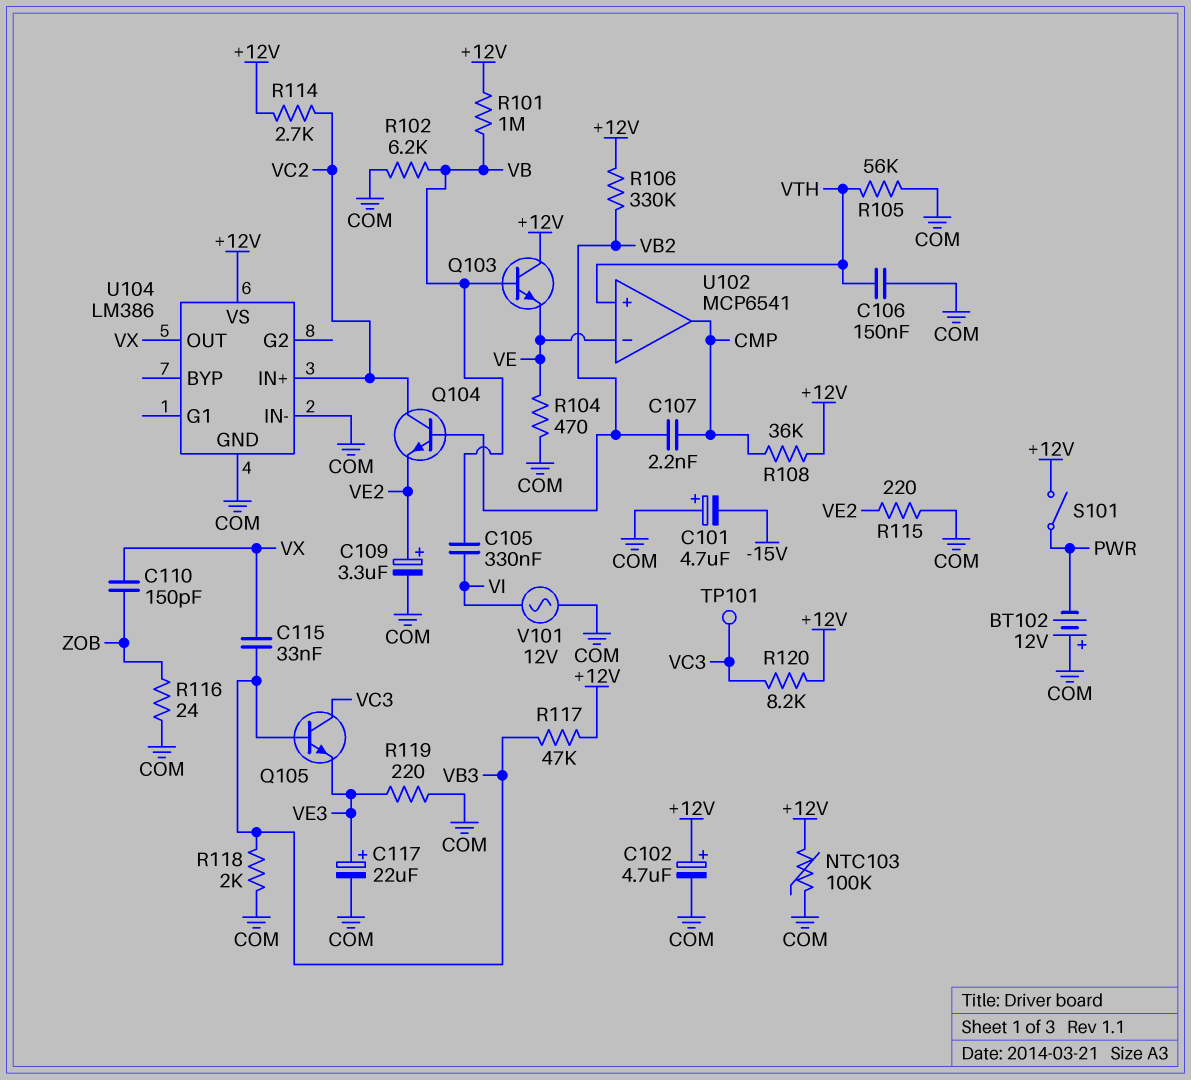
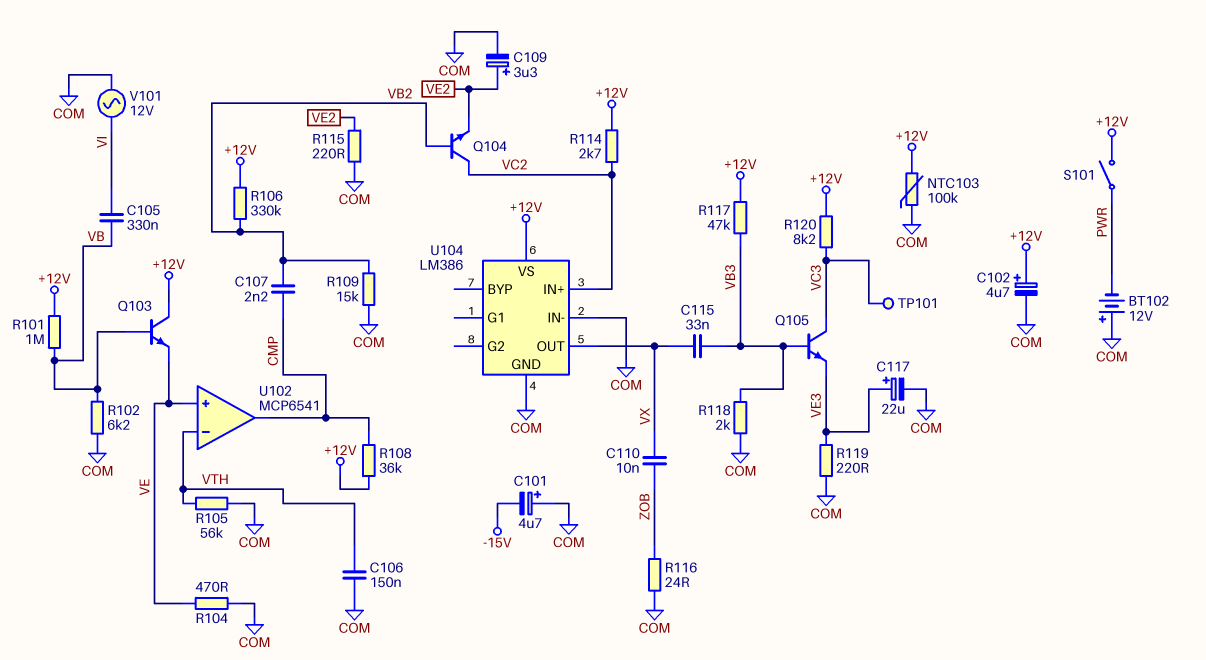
C110: 150pF (VX, ZOB) -> 10nF (VX, ZOB)
R109: none -> 15k (COM, VB2)
U102 pin in+: VTH -> VE
U102 pin in-: VE -> VTH

